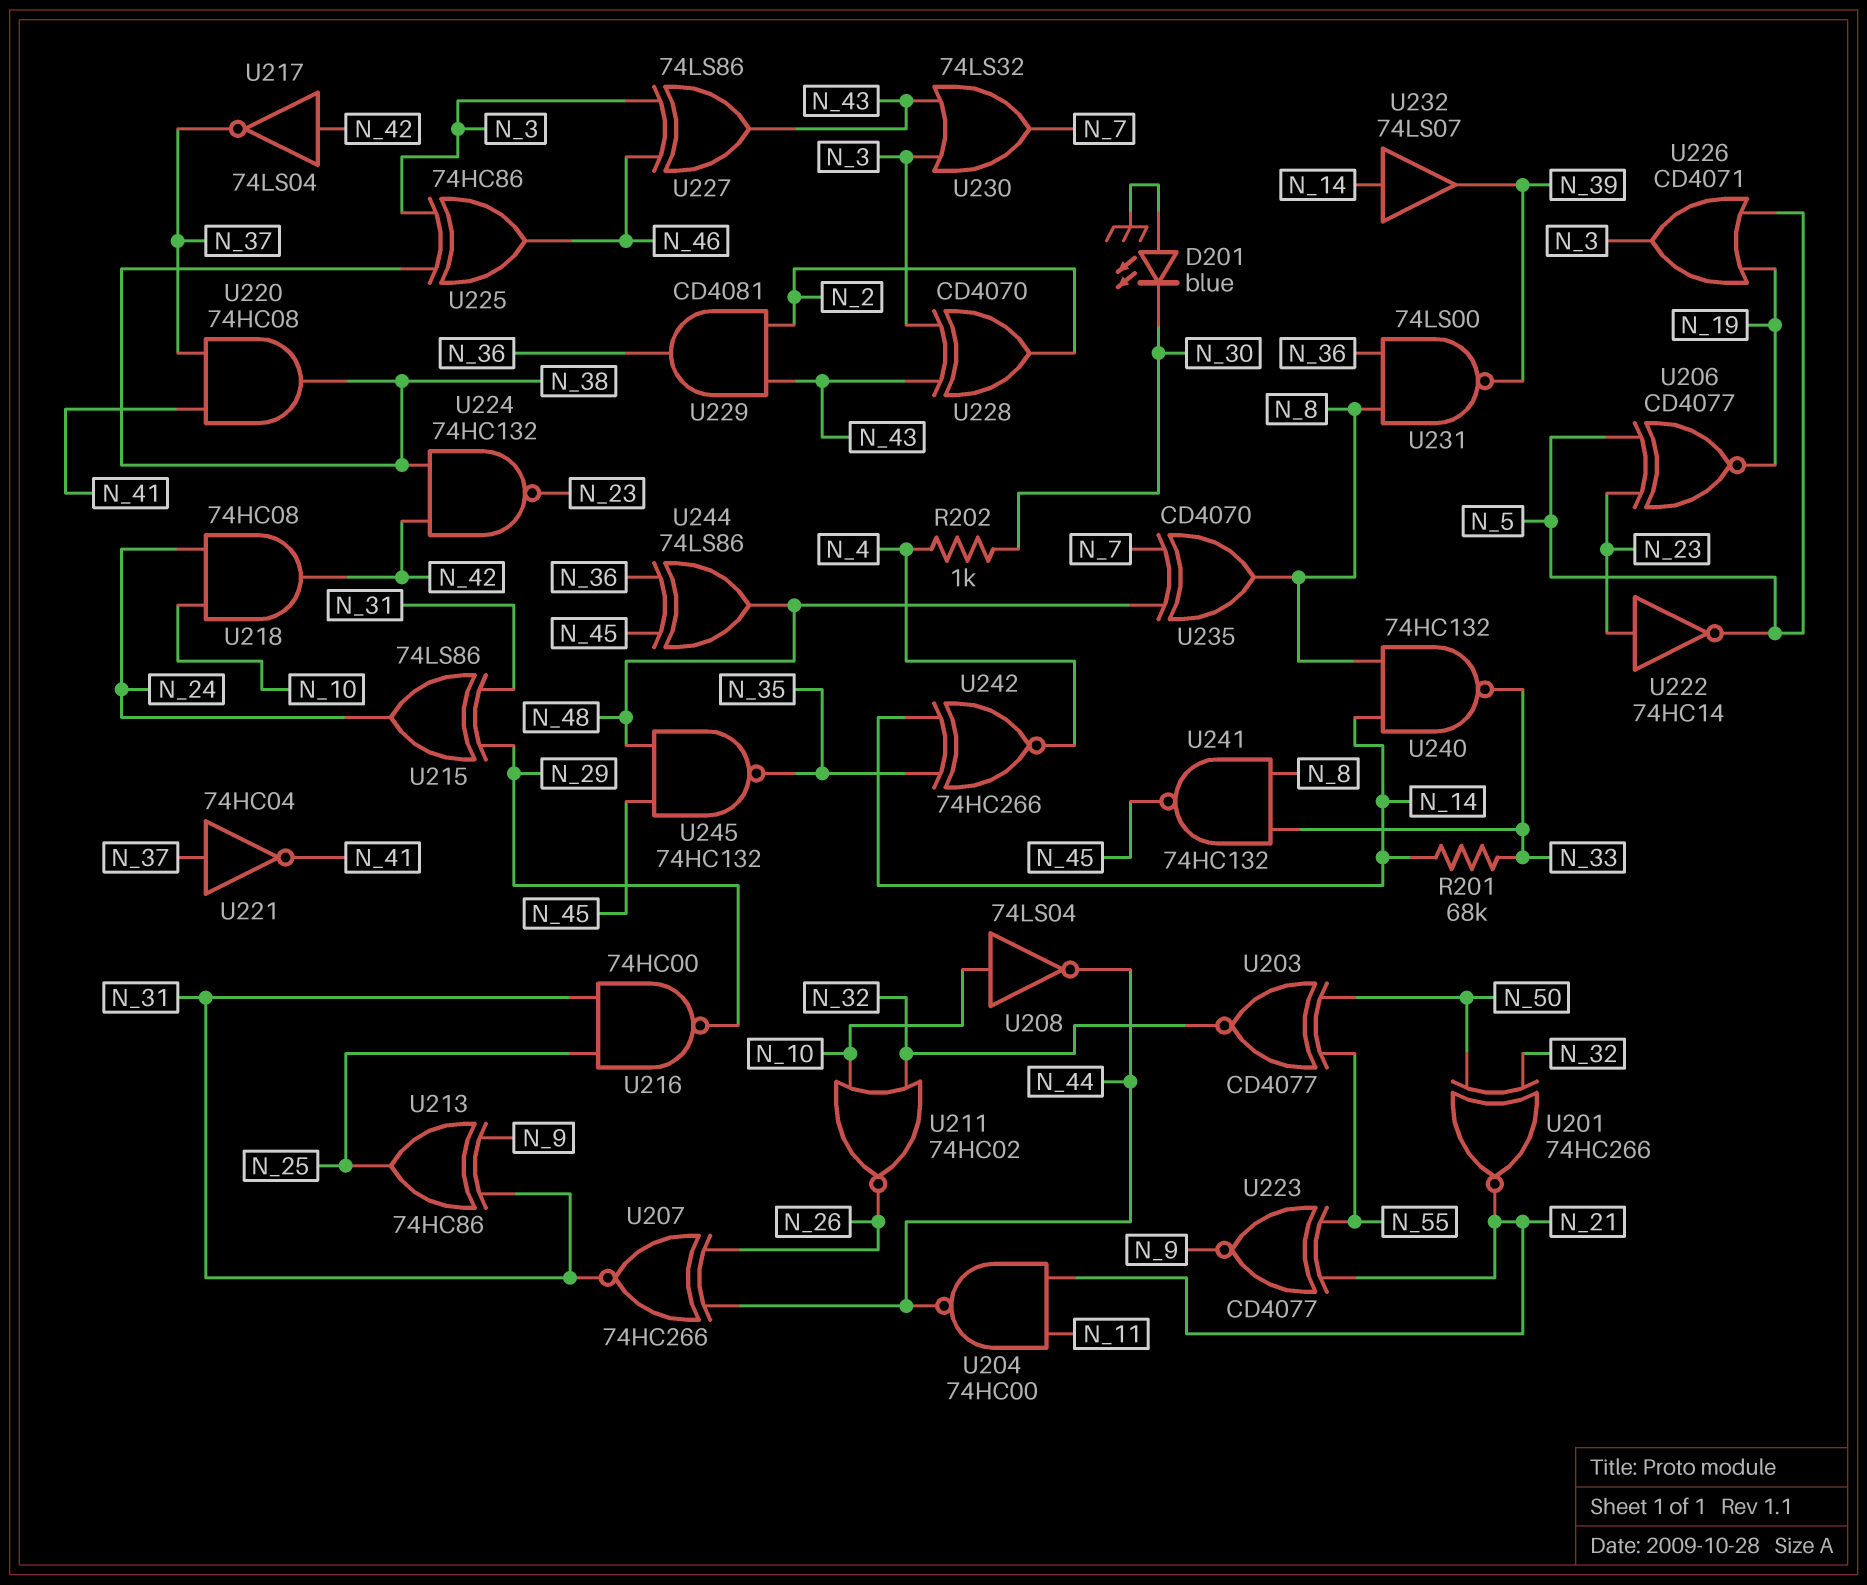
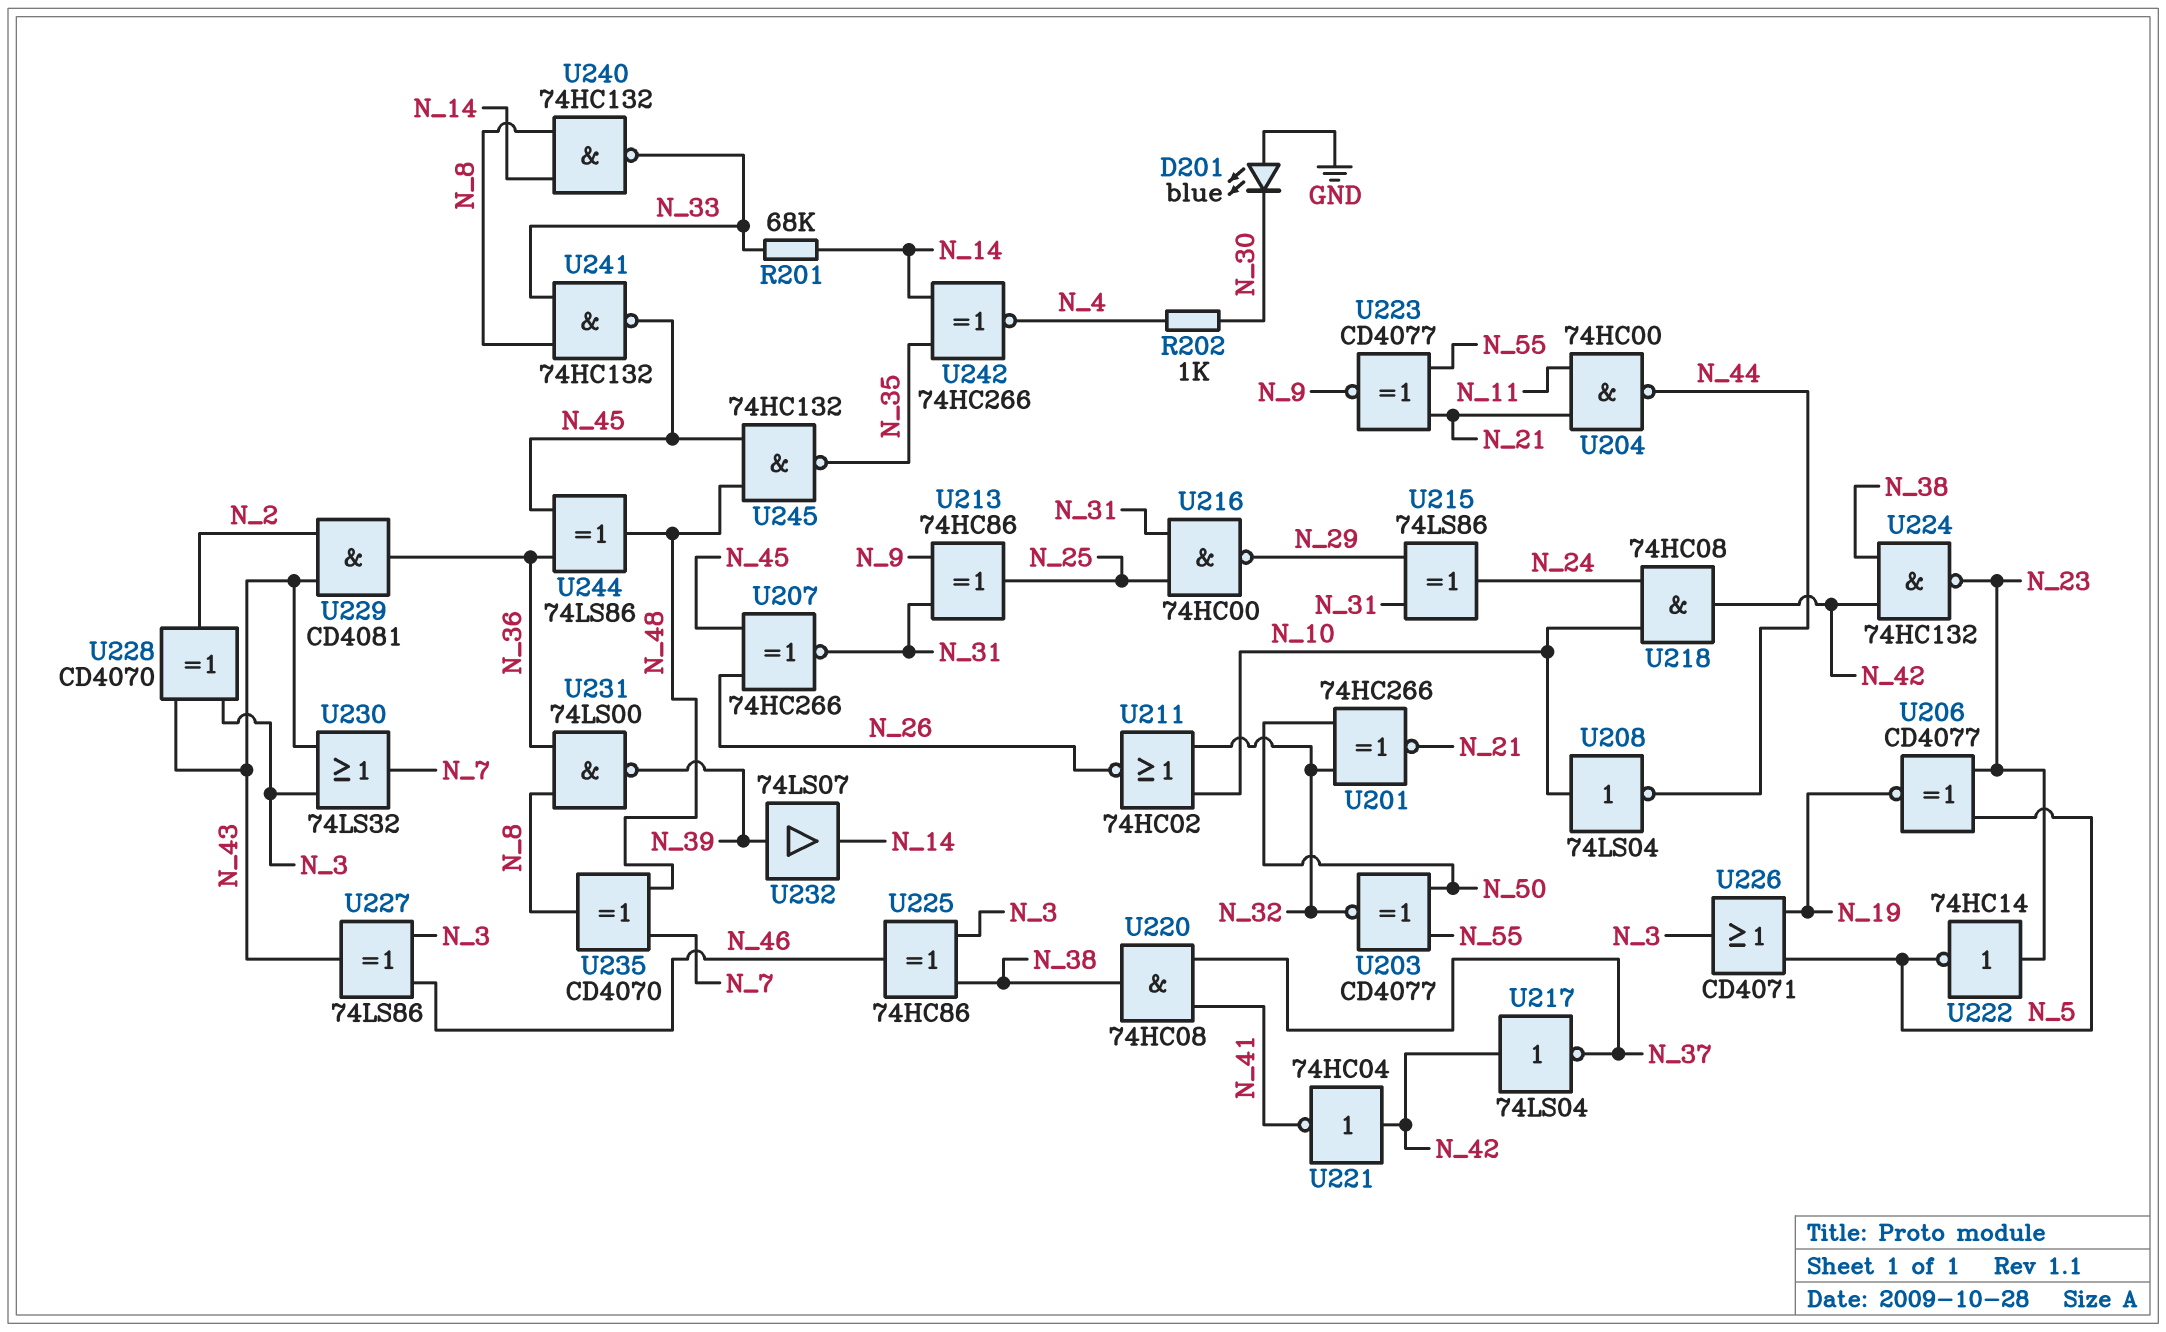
U207: XNOR 74HC266 (in N_26, in N_44, out N_31) -> XNOR 74HC266 (in N_26, in N_45, out N_31)
U221: NOT 74HC04 (in N_37, out N_41) -> NOT 74HC04 (in N_42, out N_41)
U232: buffer 74LS07 (in N_14, out N_39) -> buffer 74LS07 (in N_39, out N_14)

